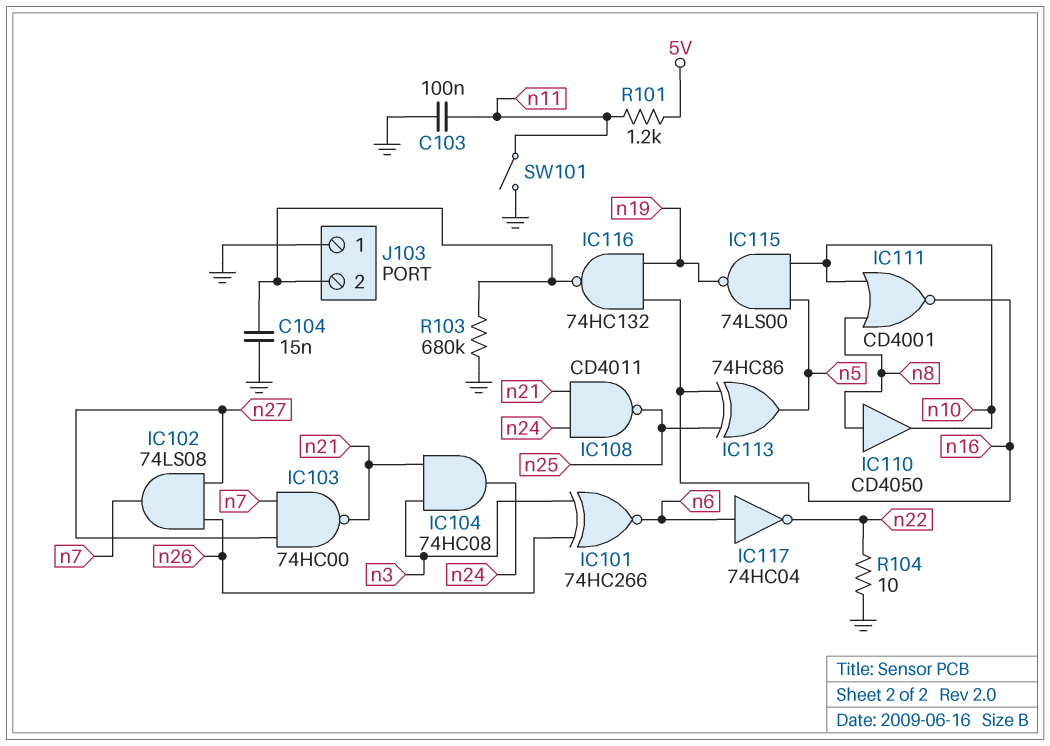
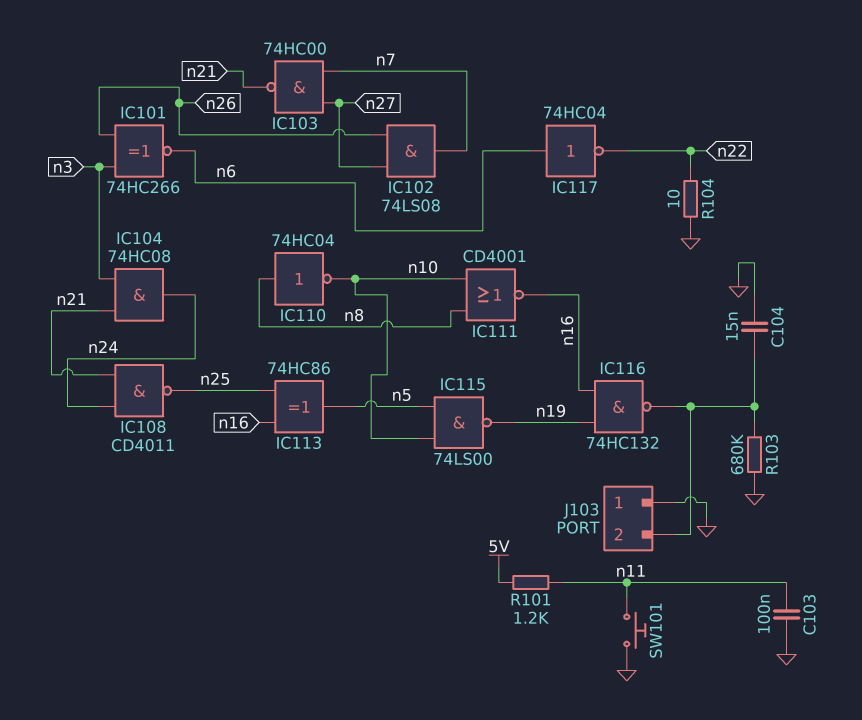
IC110: buffer CD4050 (in n8, out n10) -> NOT 74HC04 (in n8, out n10)
SW101: switch (GND, n11) -> button (GND, n11)

